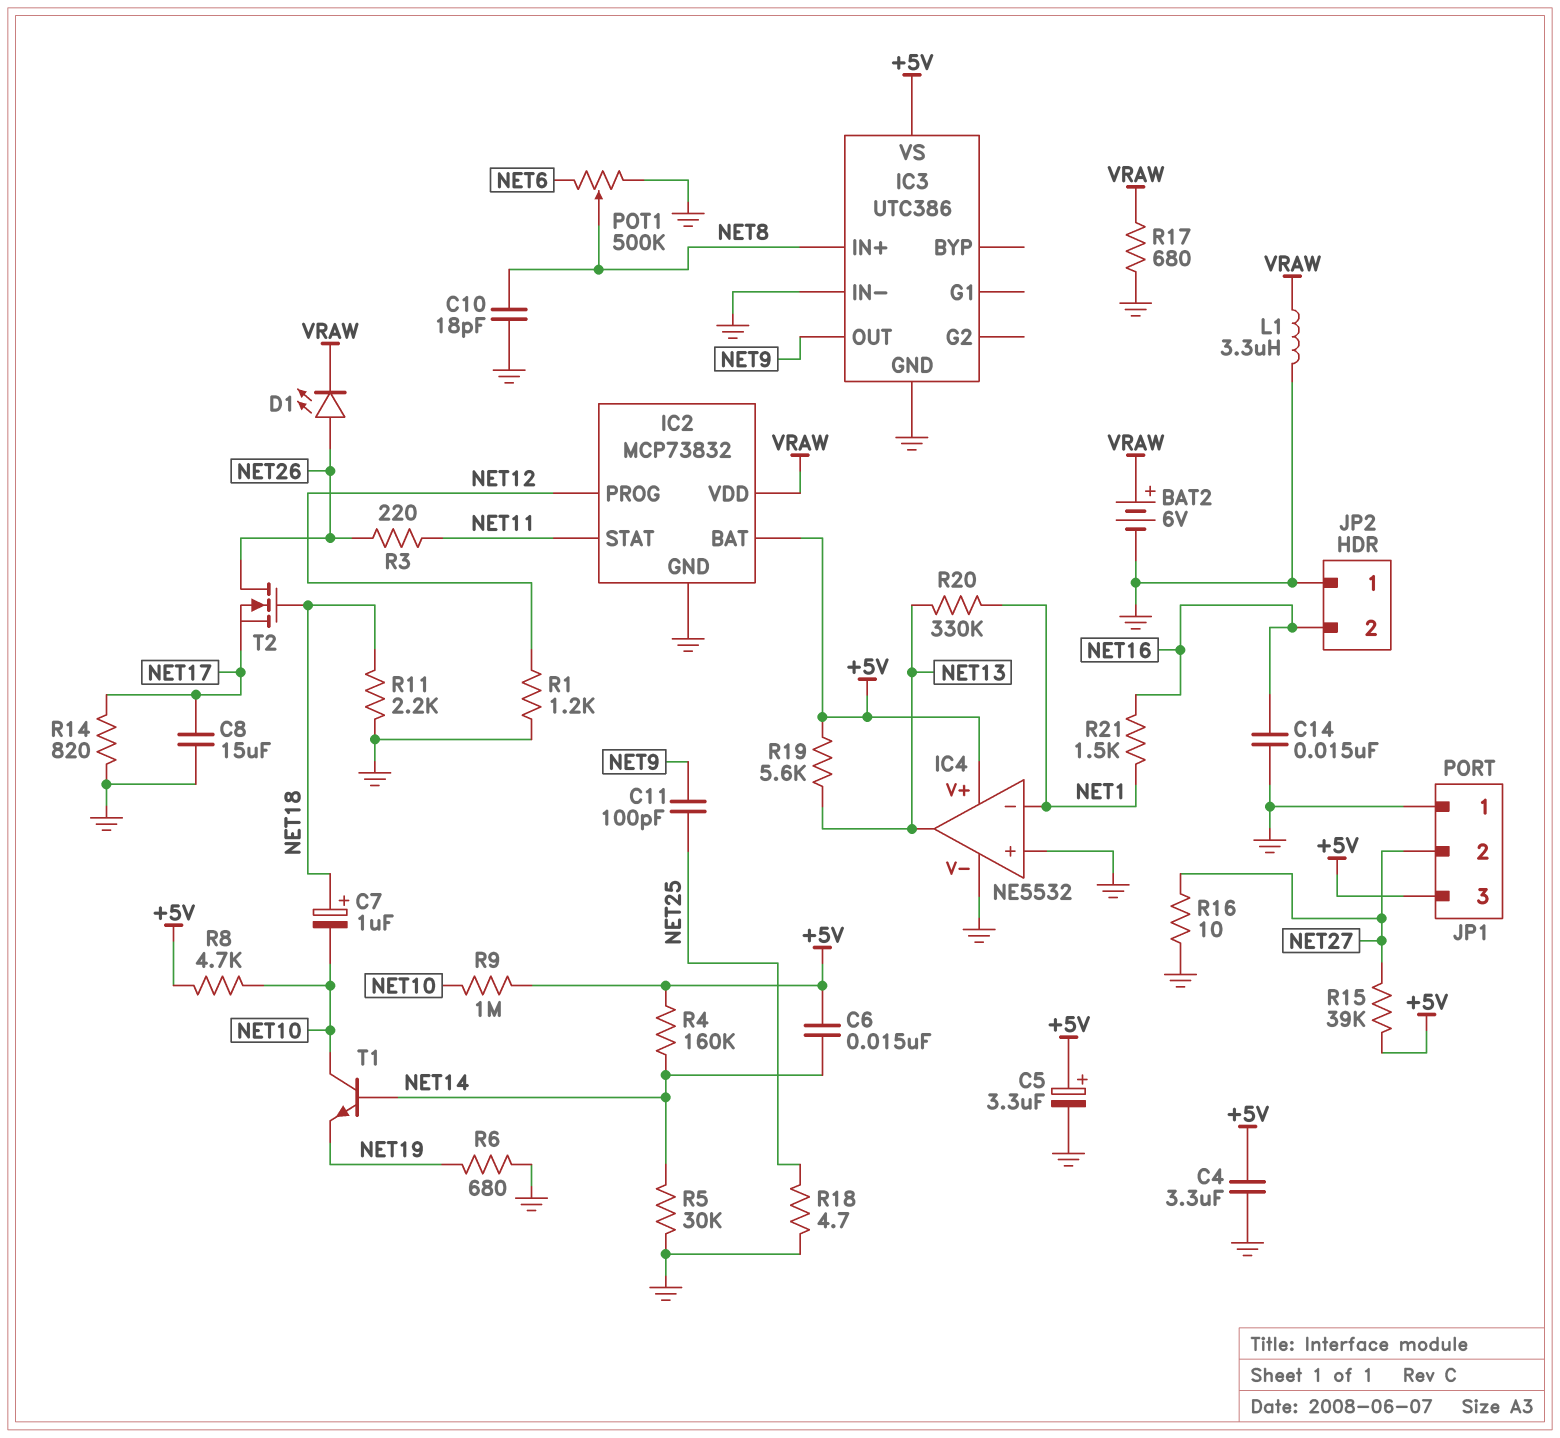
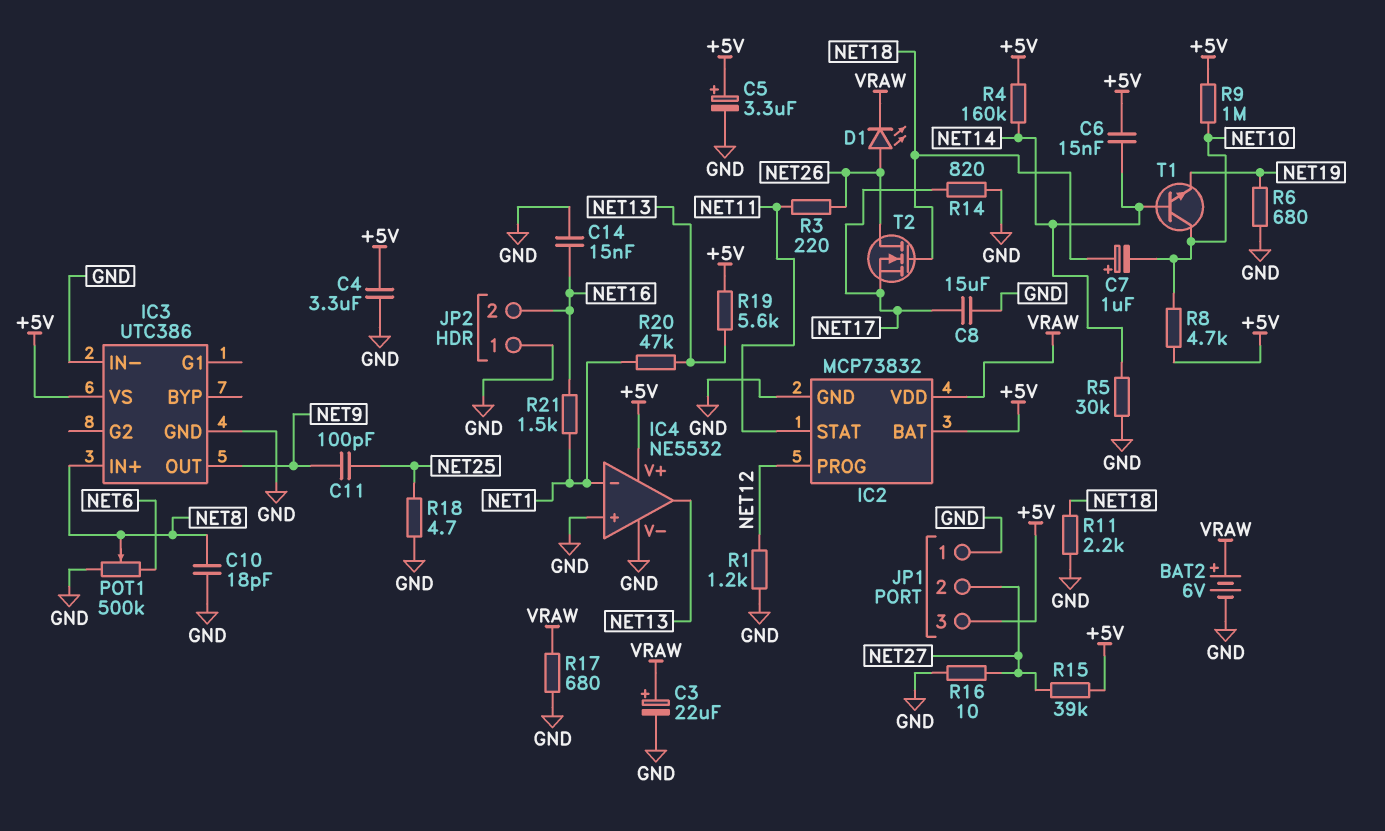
C3: none -> 22uF (plus VRAW, minus GND)
L1: 3.3uH (GND, VRAW) -> none
R20: 330k (NET1, NET13) -> 47k (NET1, NET13)

